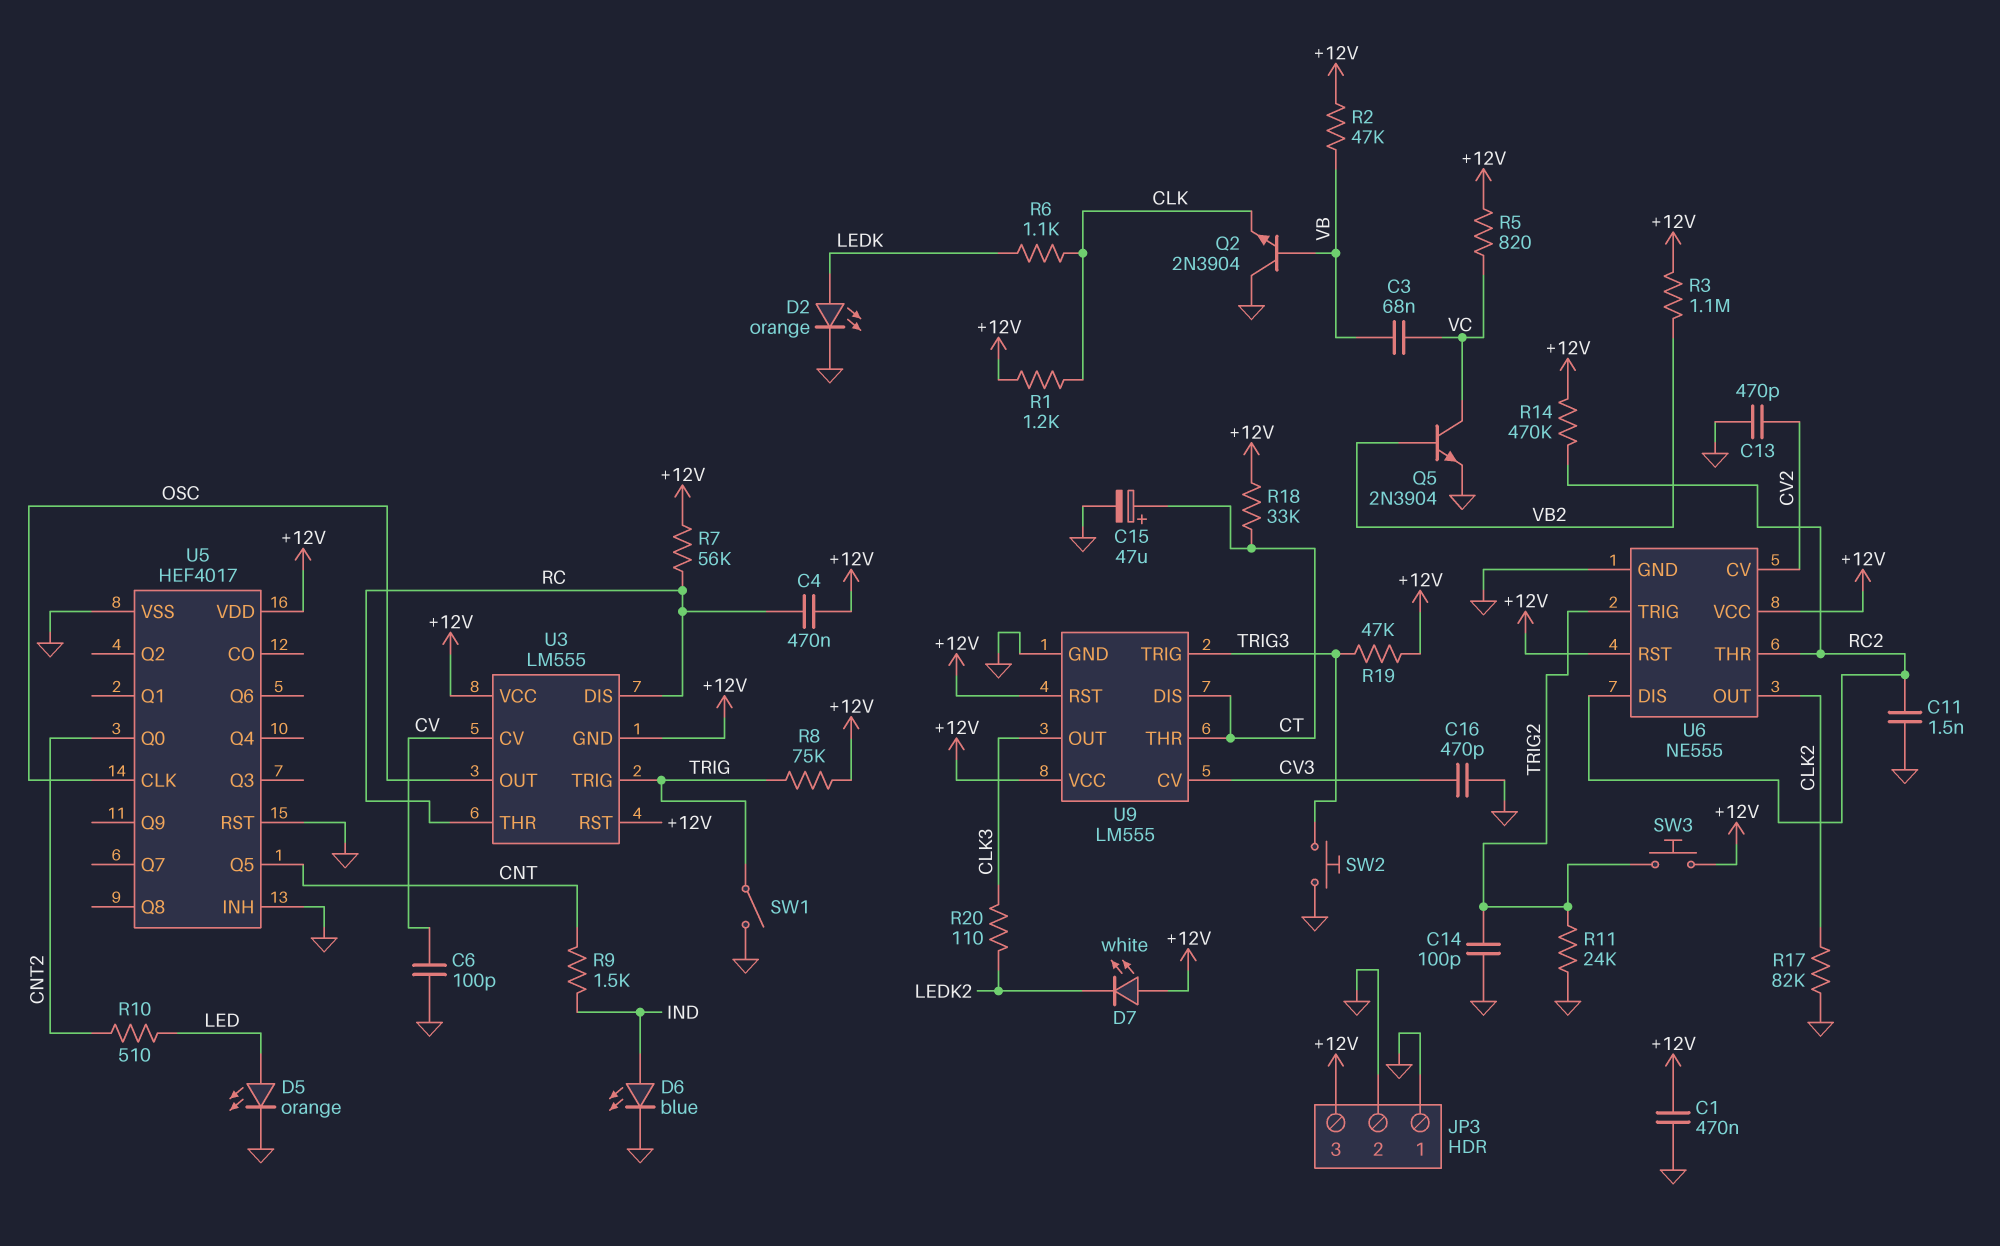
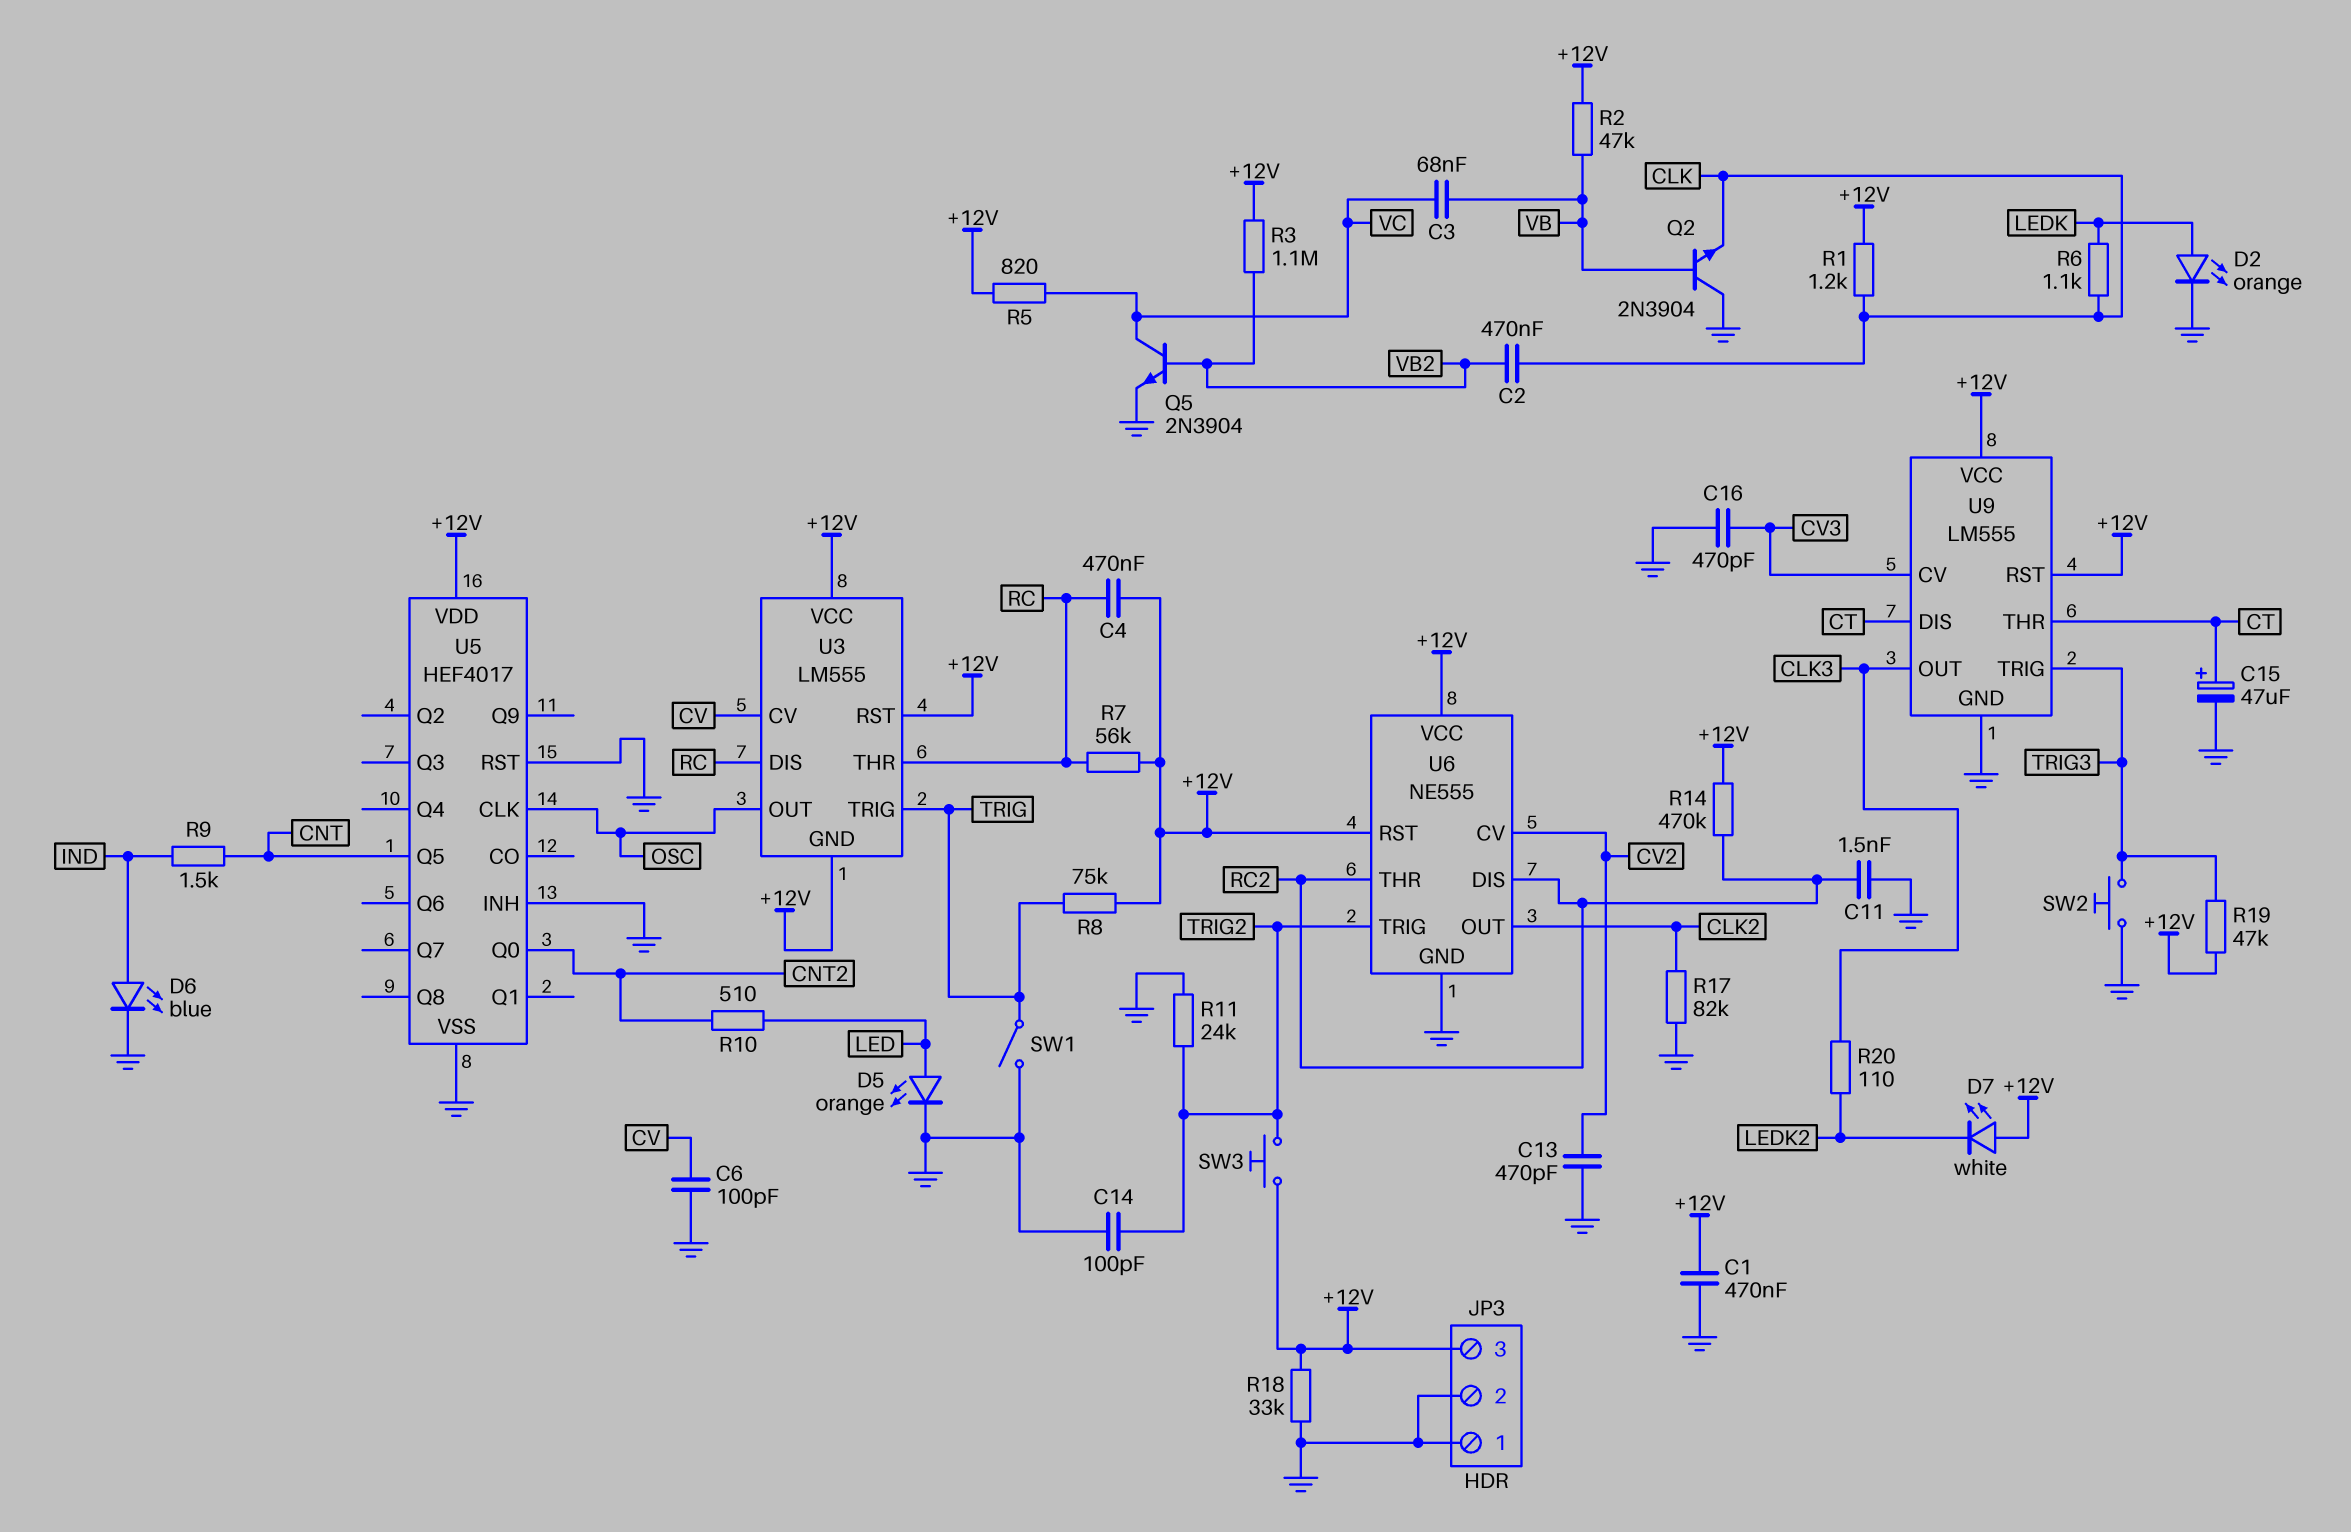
C2: none -> 470nF (CLK, VB2)
R18: 33k (+12V, CT) -> 33k (+12V, GND)

